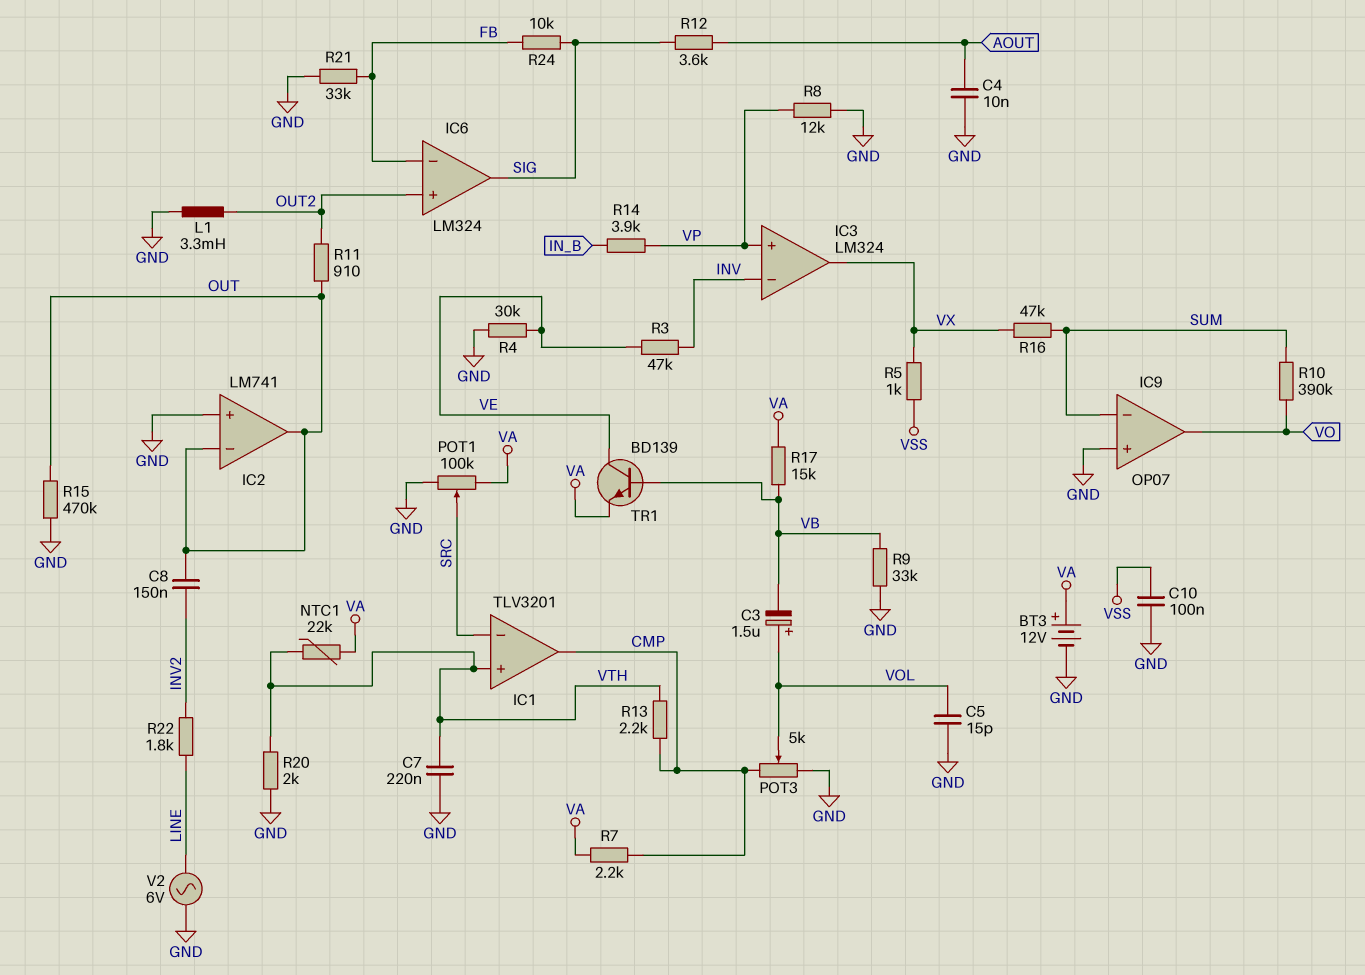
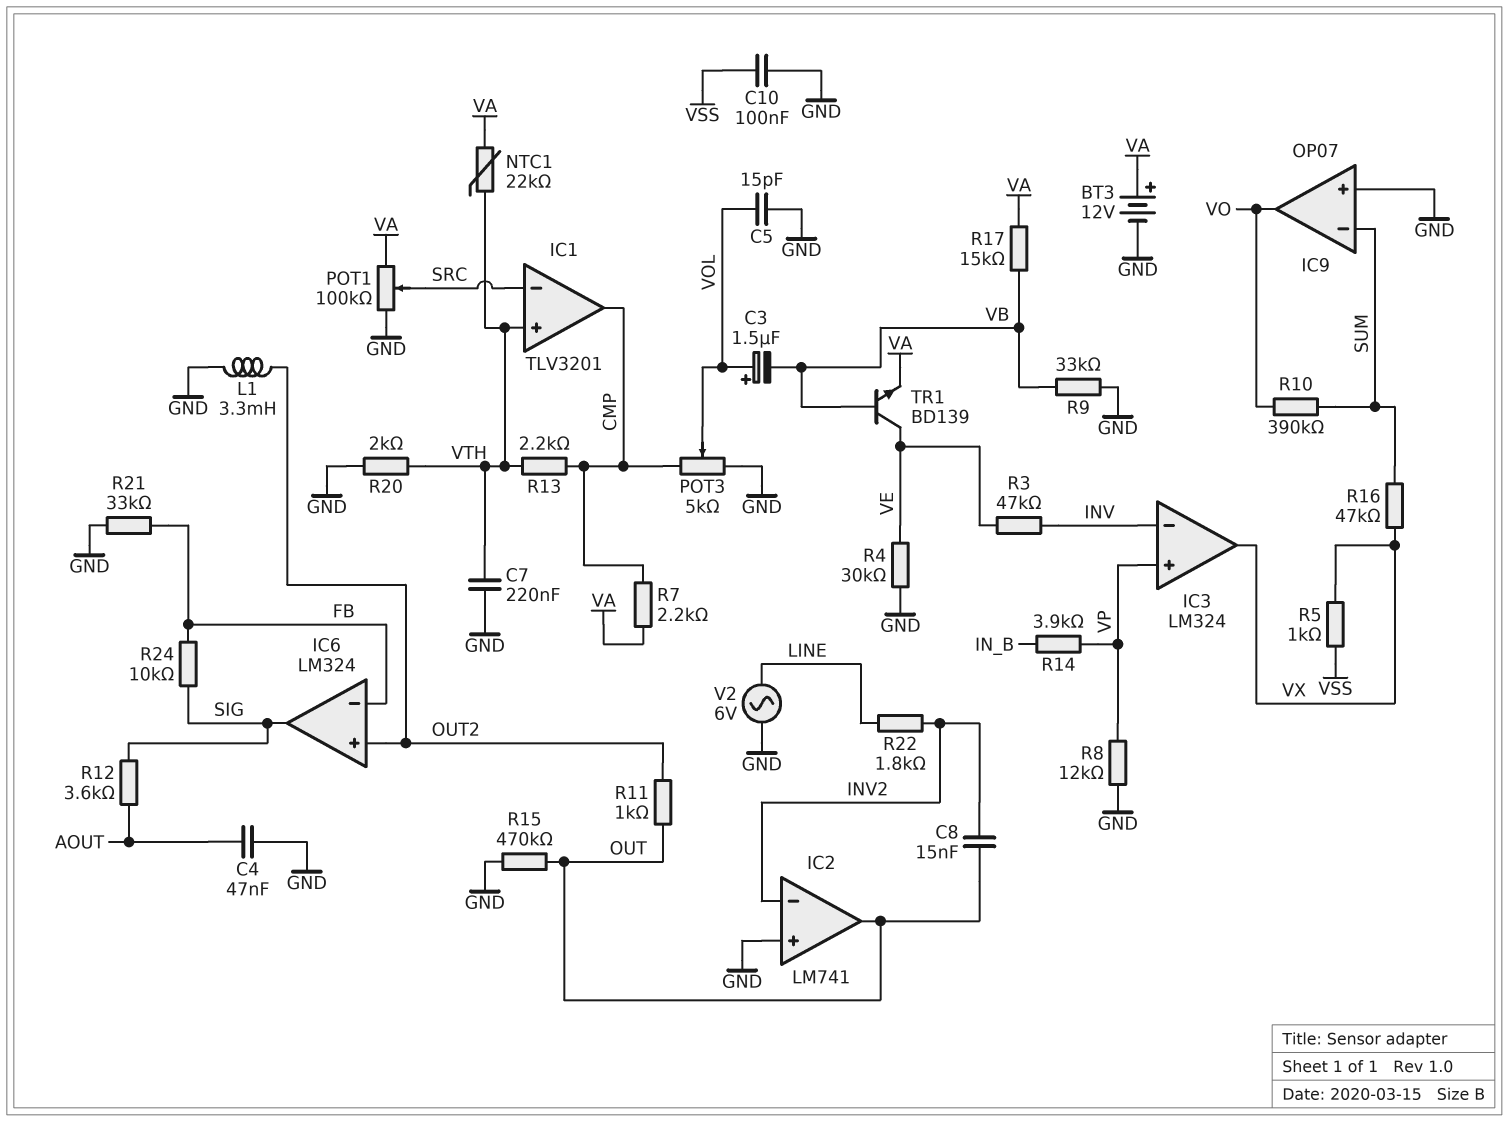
C4: 10nF (AOUT, GND) -> 47nF (AOUT, GND)
C8: 150nF (INV2, OUT) -> 15nF (INV2, OUT)
IC2 pin in-: OUT -> INV2
R11: 910 (OUT, OUT2) -> 1k (OUT, OUT2)

